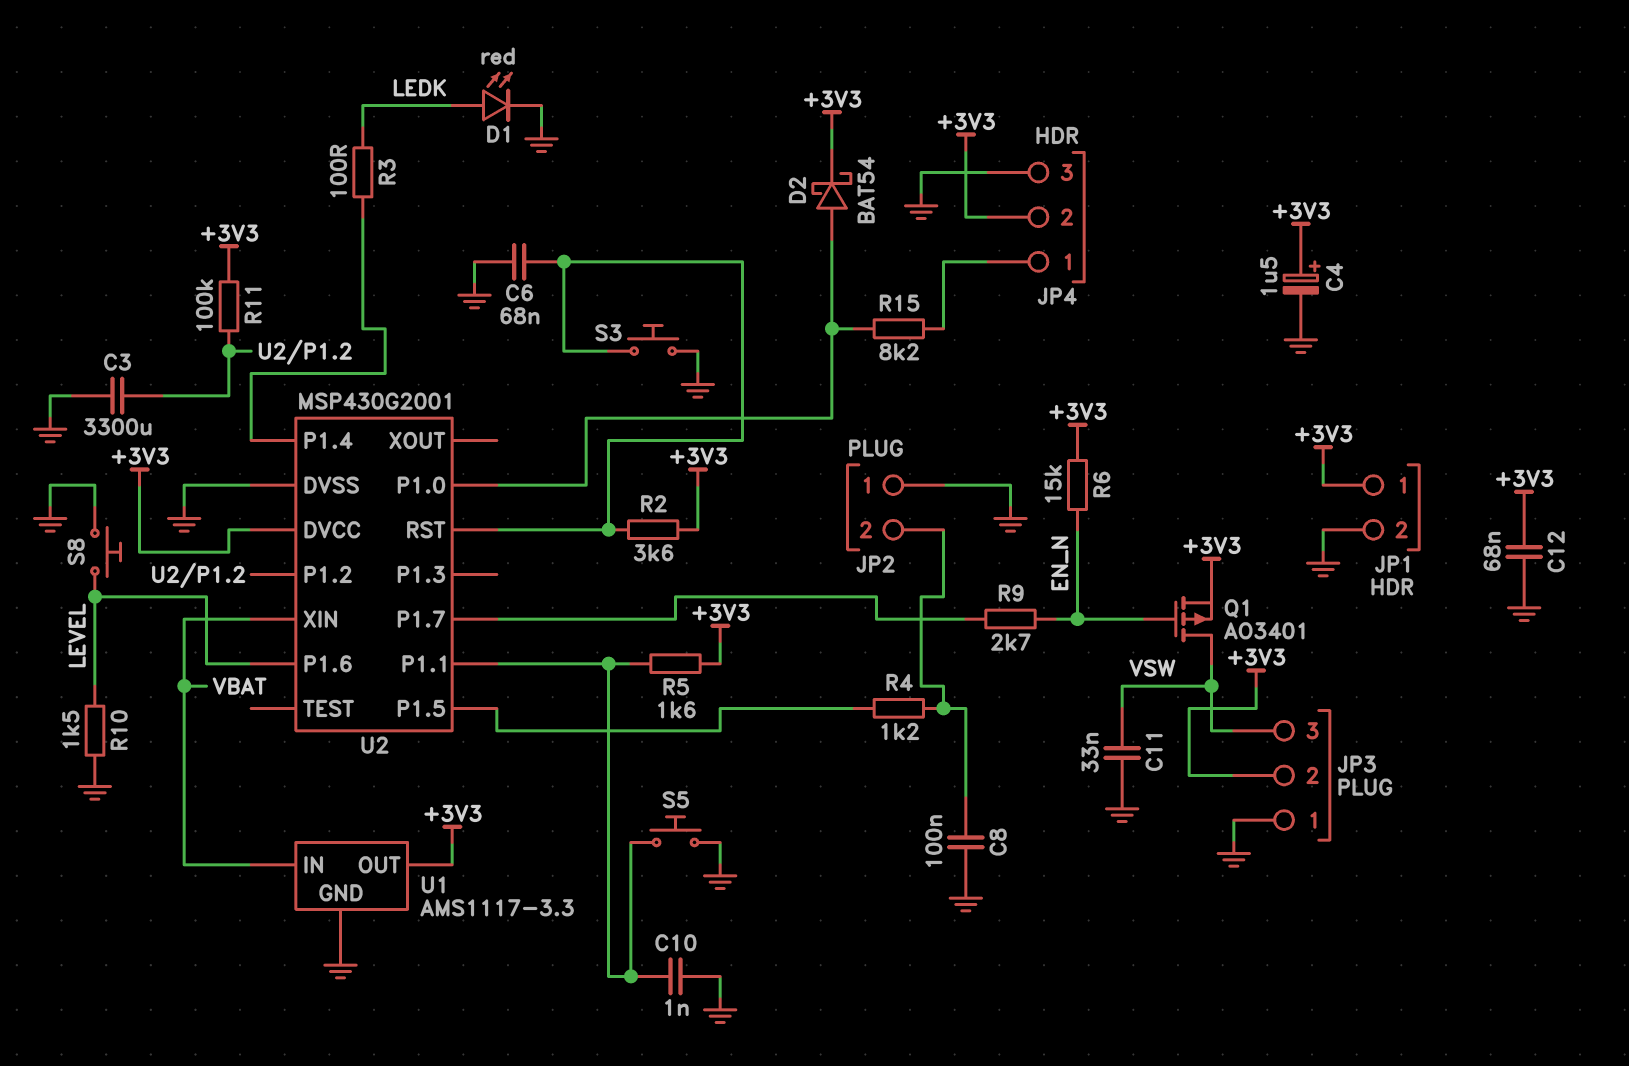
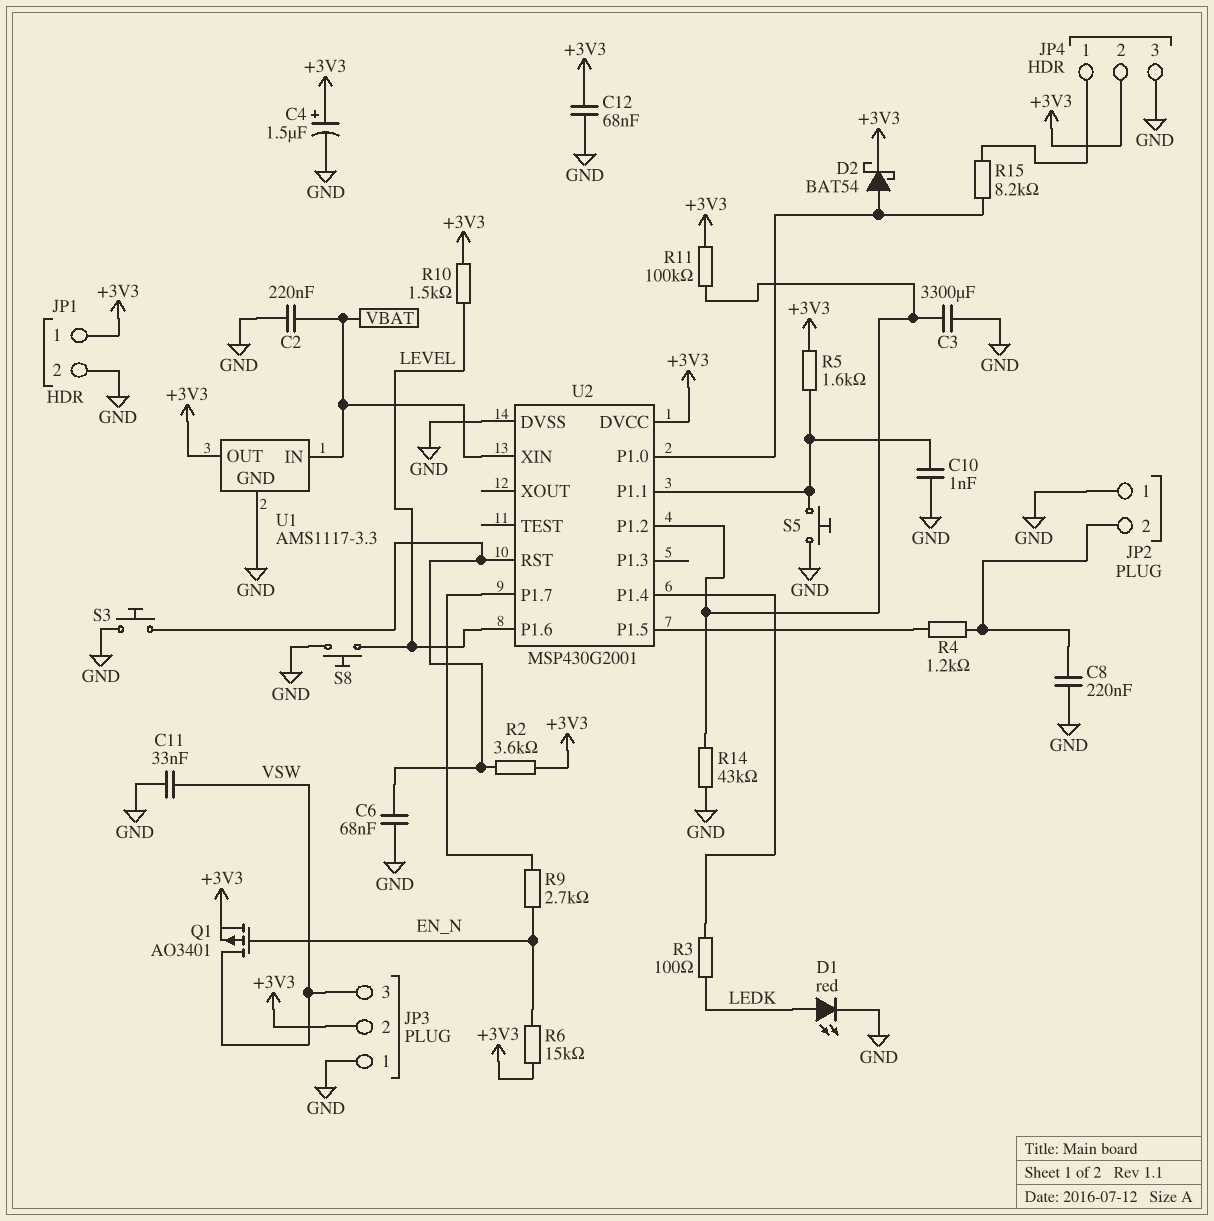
C2: none -> 220nF (GND, VBAT)
C8: 100nF (GND, JP2/2) -> 220nF (GND, JP2/2)
R10: 1.5k (GND, LEVEL) -> 1.5k (+3V3, LEVEL)
R14: none -> 43k (GND, U2/P1.2)

